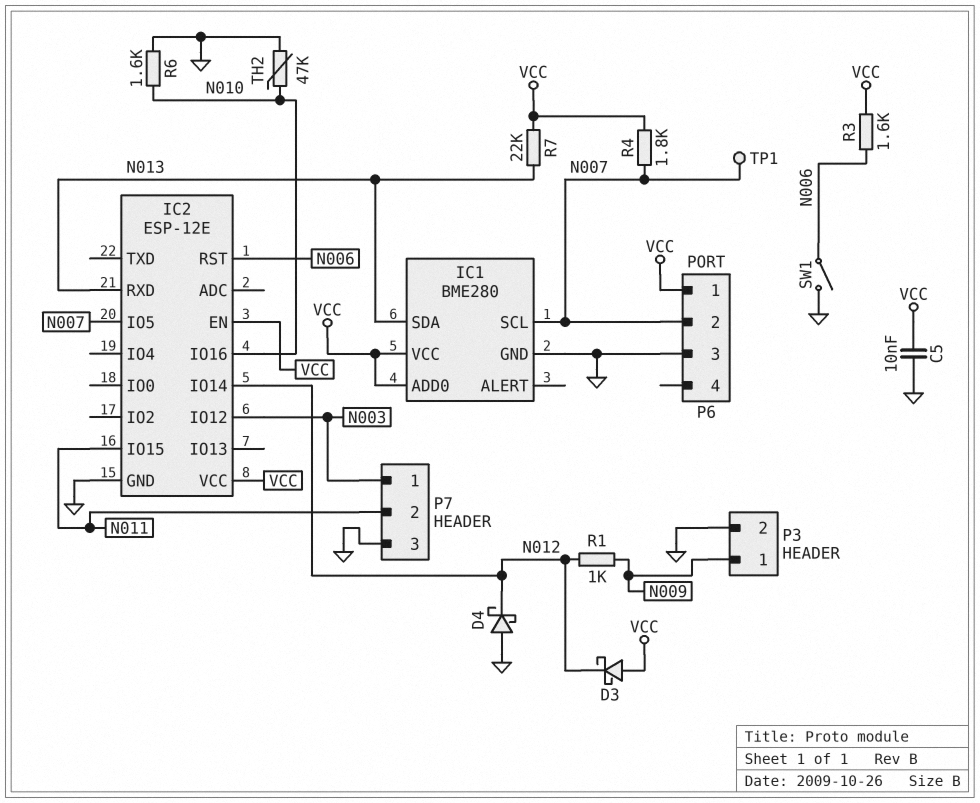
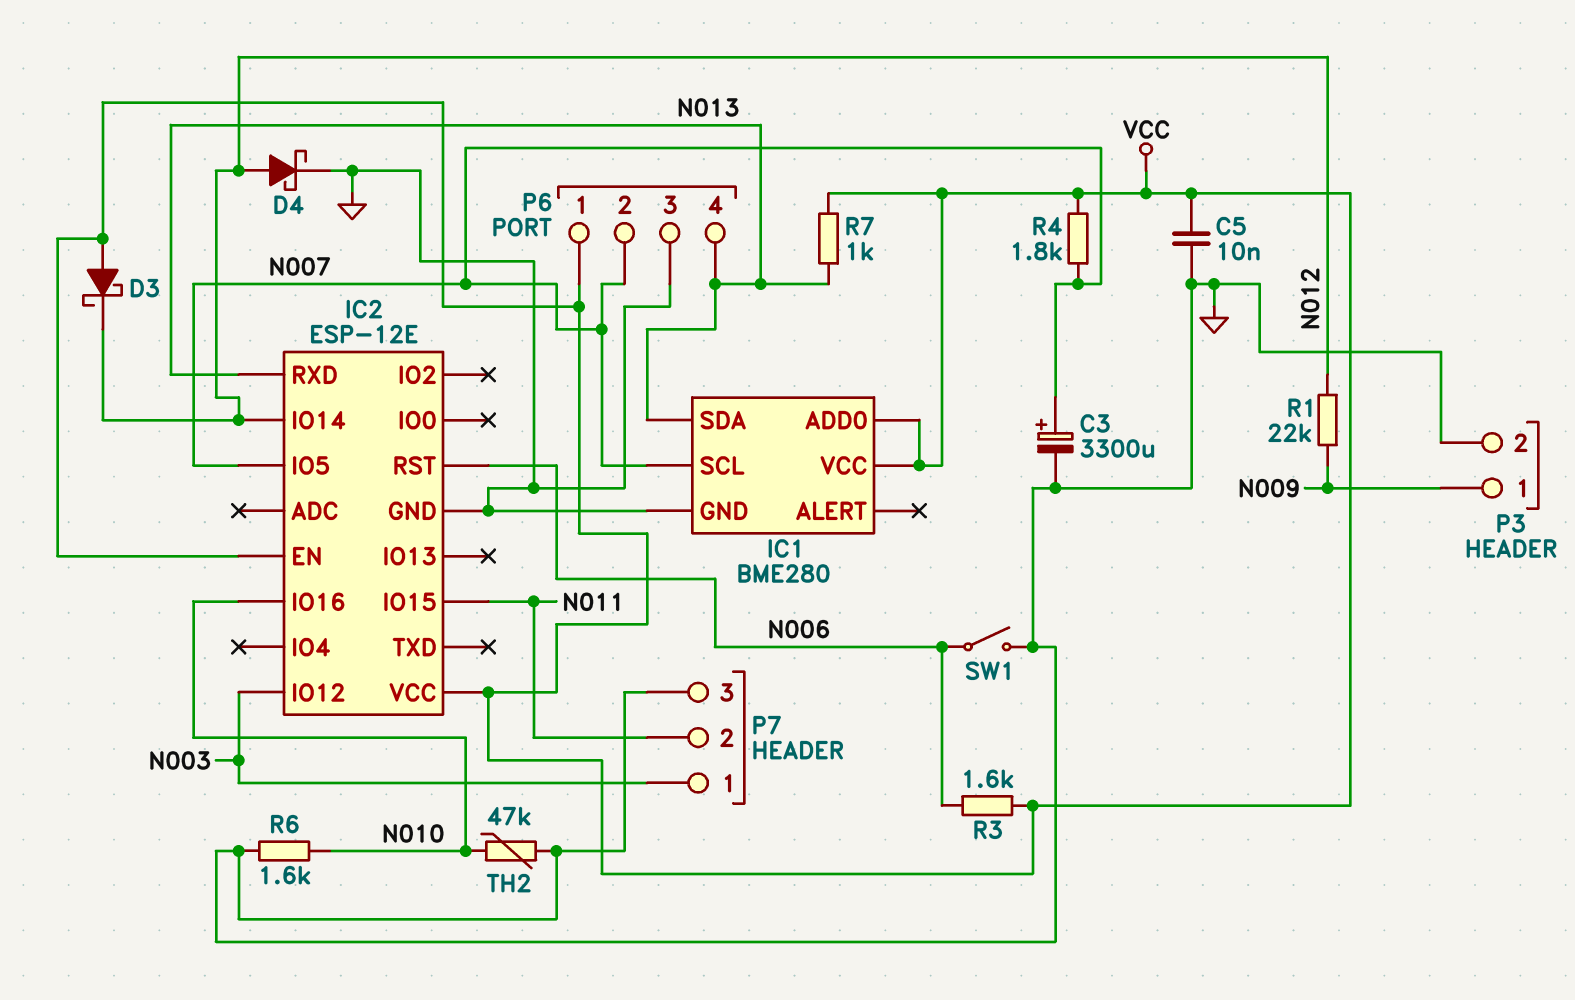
C3: none -> 3300uF (plus N007, minus GND)
D4: schottky (A GND, K N012) -> schottky (A N012, K GND)
P6 pin 4: none -> N013
R1: 1k (N009, N012) -> 22k (N009, N012)
R7: 22k (N013, VCC) -> 1k (N013, VCC)
TP1: test point (N007) -> none

